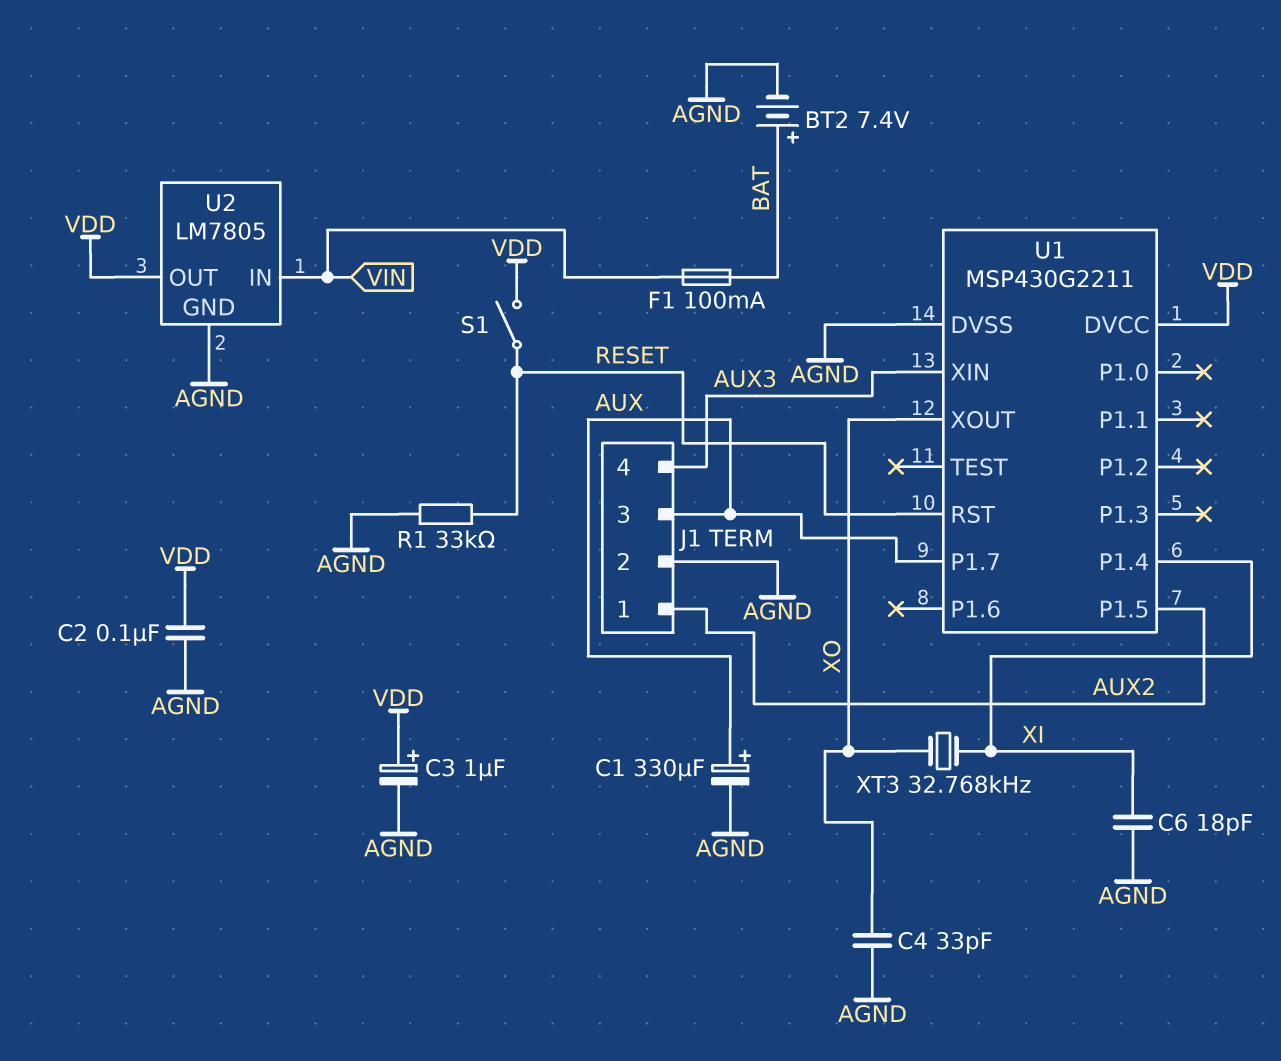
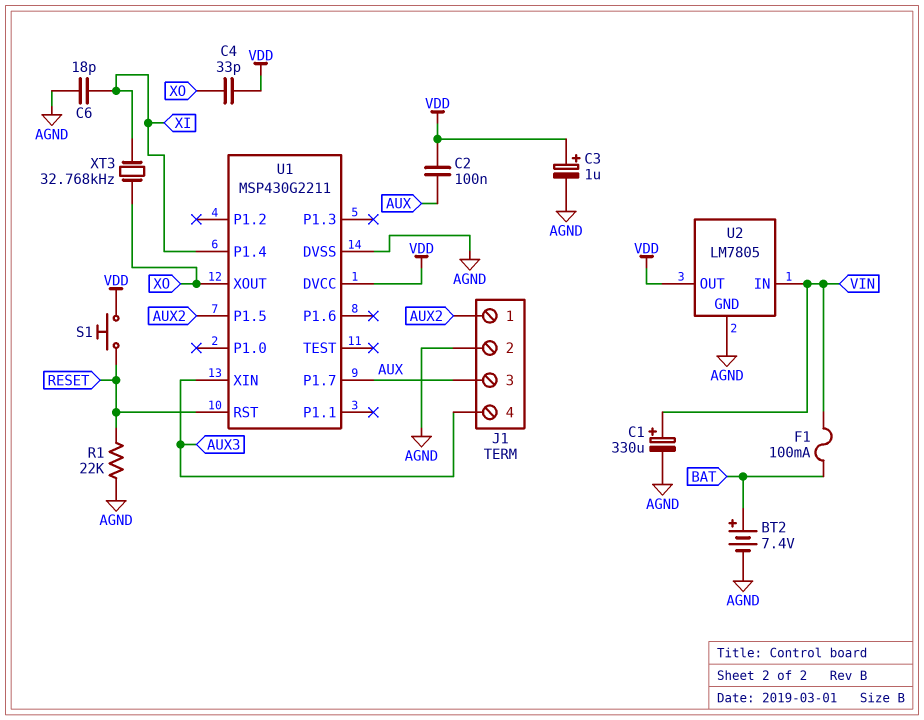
C1: 330uF (plus AUX, minus AGND) -> 330uF (plus VIN, minus AGND)
C2: 100nF (AGND, VDD) -> 100nF (AUX, VDD)
C4: 33pF (AGND, XO) -> 33pF (VDD, XO)
R1: 33k (AGND, RESET) -> 22k (AGND, RESET)
S1: switch (RESET, VDD) -> button (RESET, VDD)

